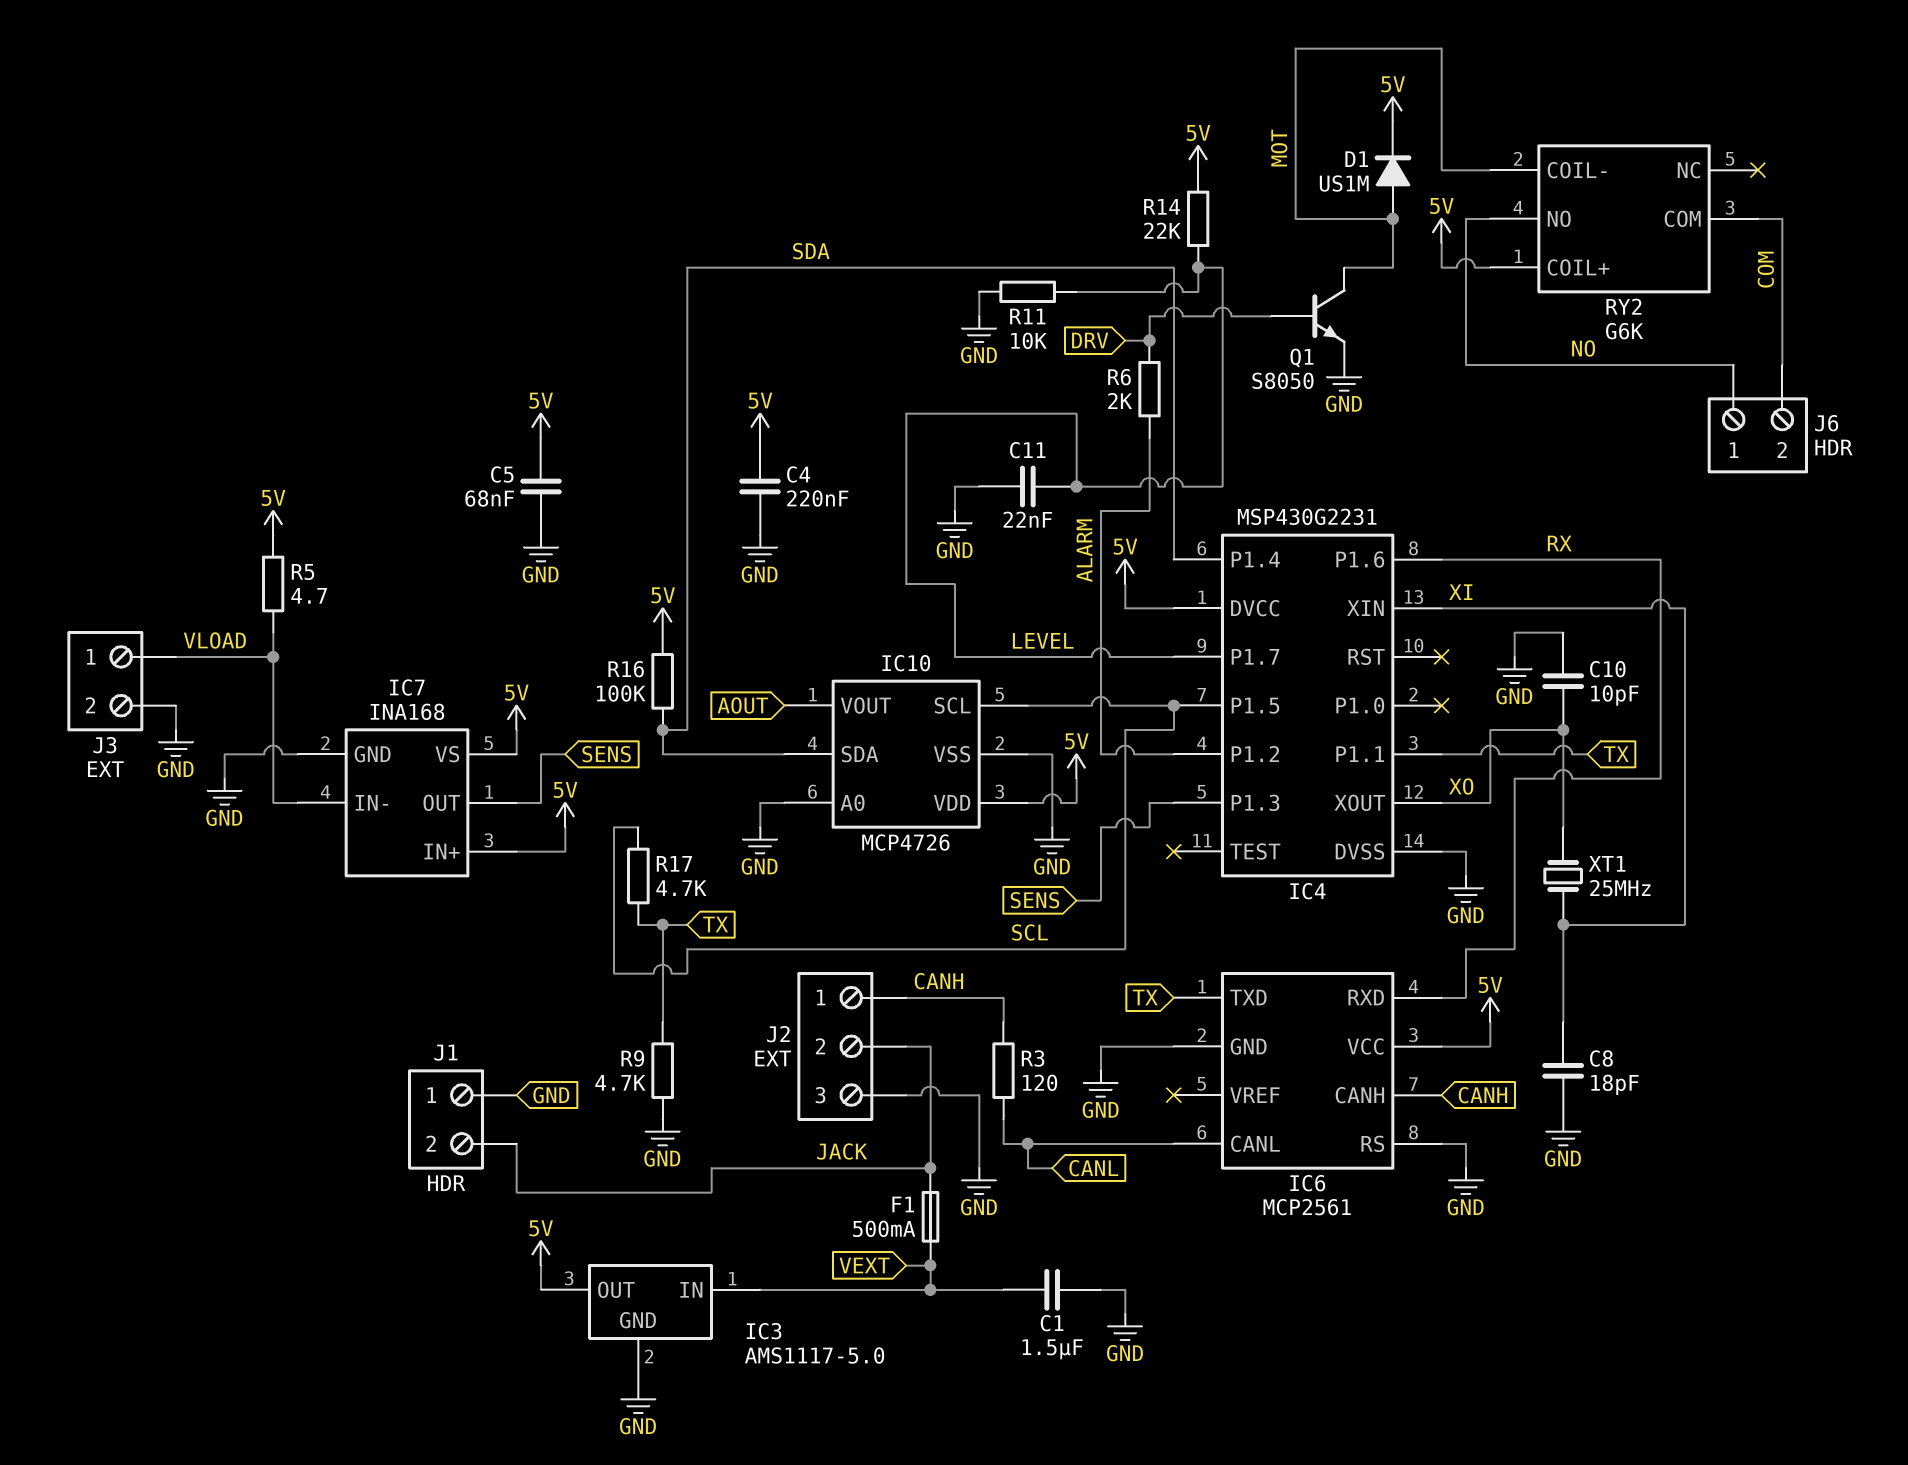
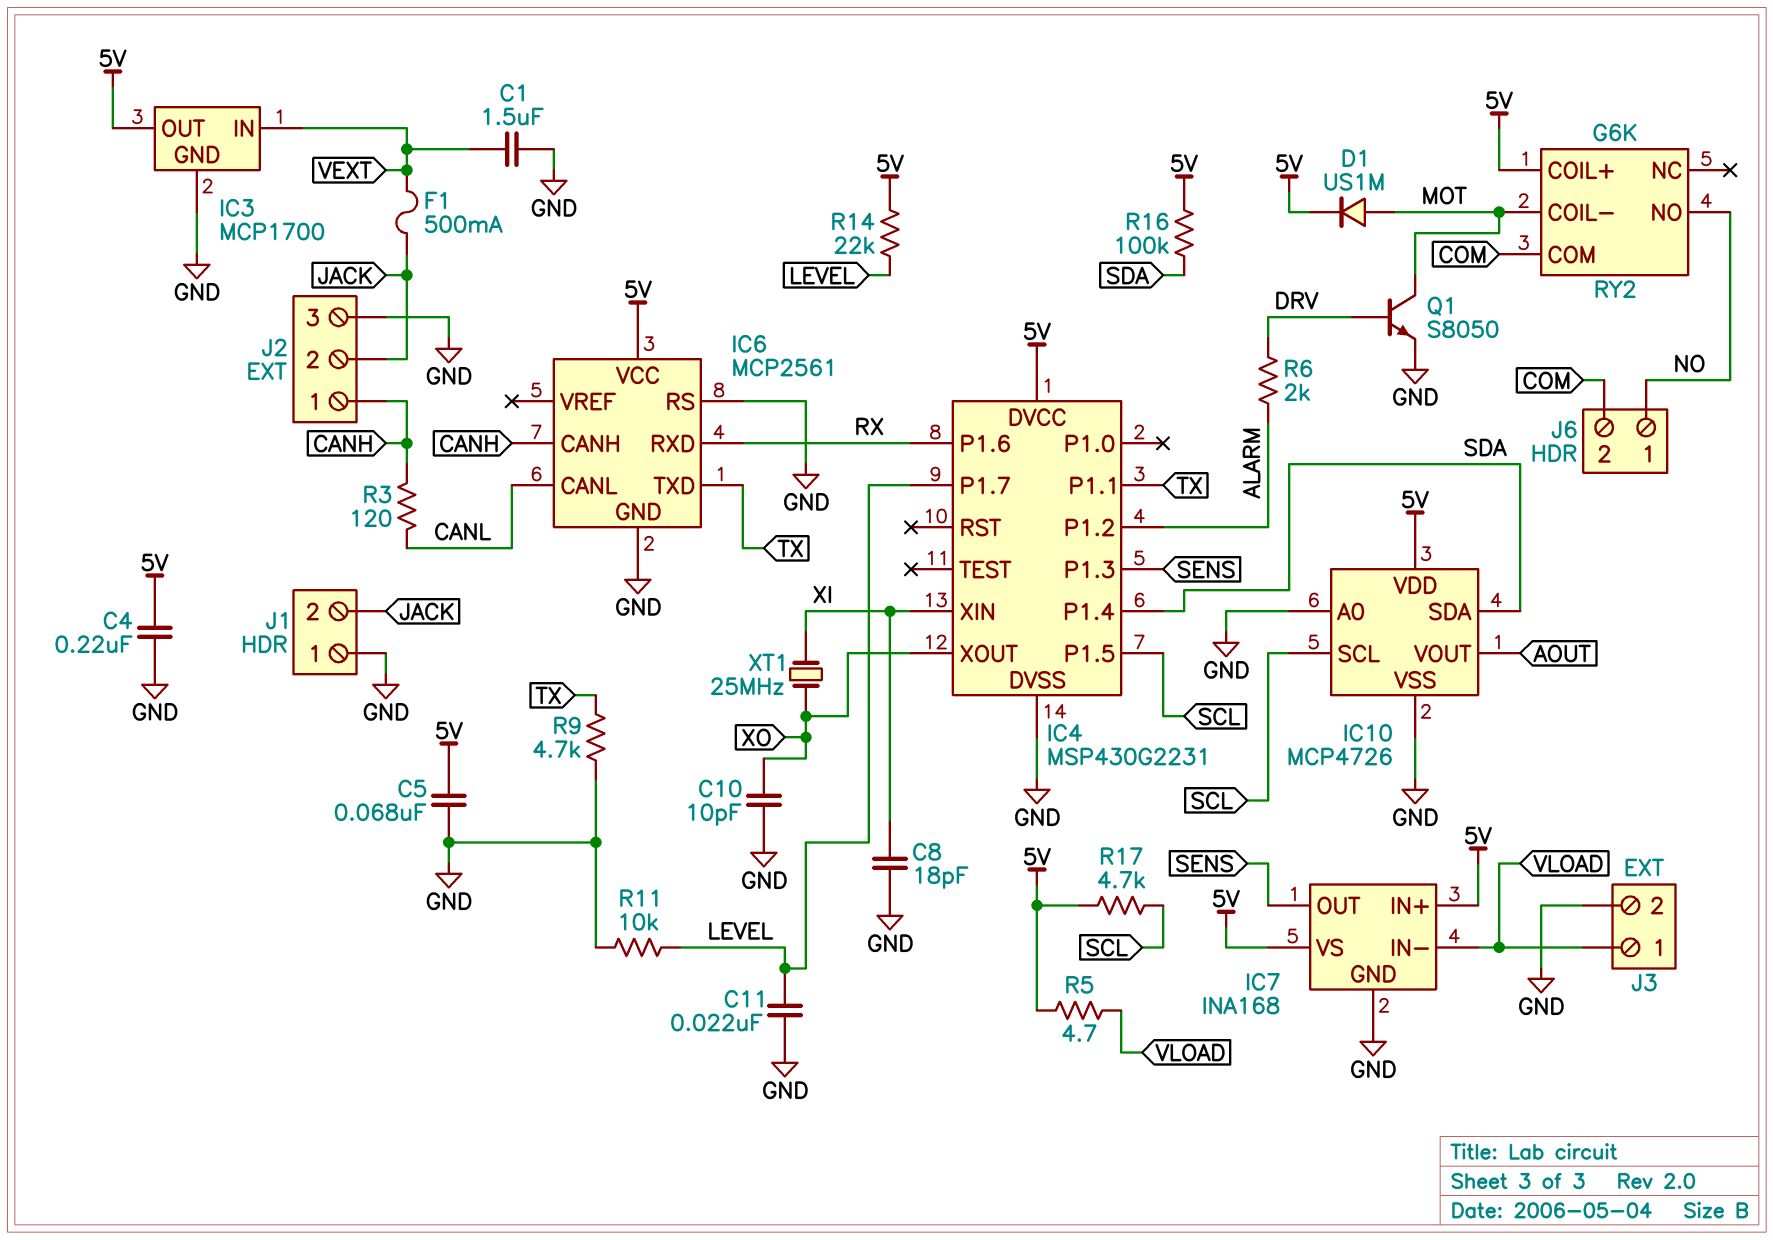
IC3: AMS1117-5.0 -> MCP1700
R17: 4.7k (SCL, TX) -> 4.7k (5V, SCL)

